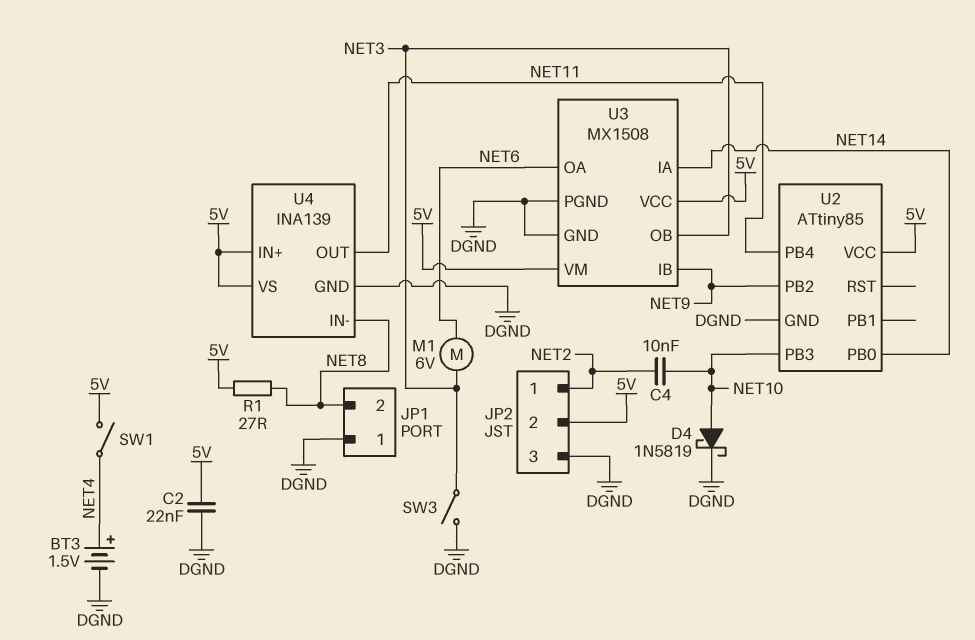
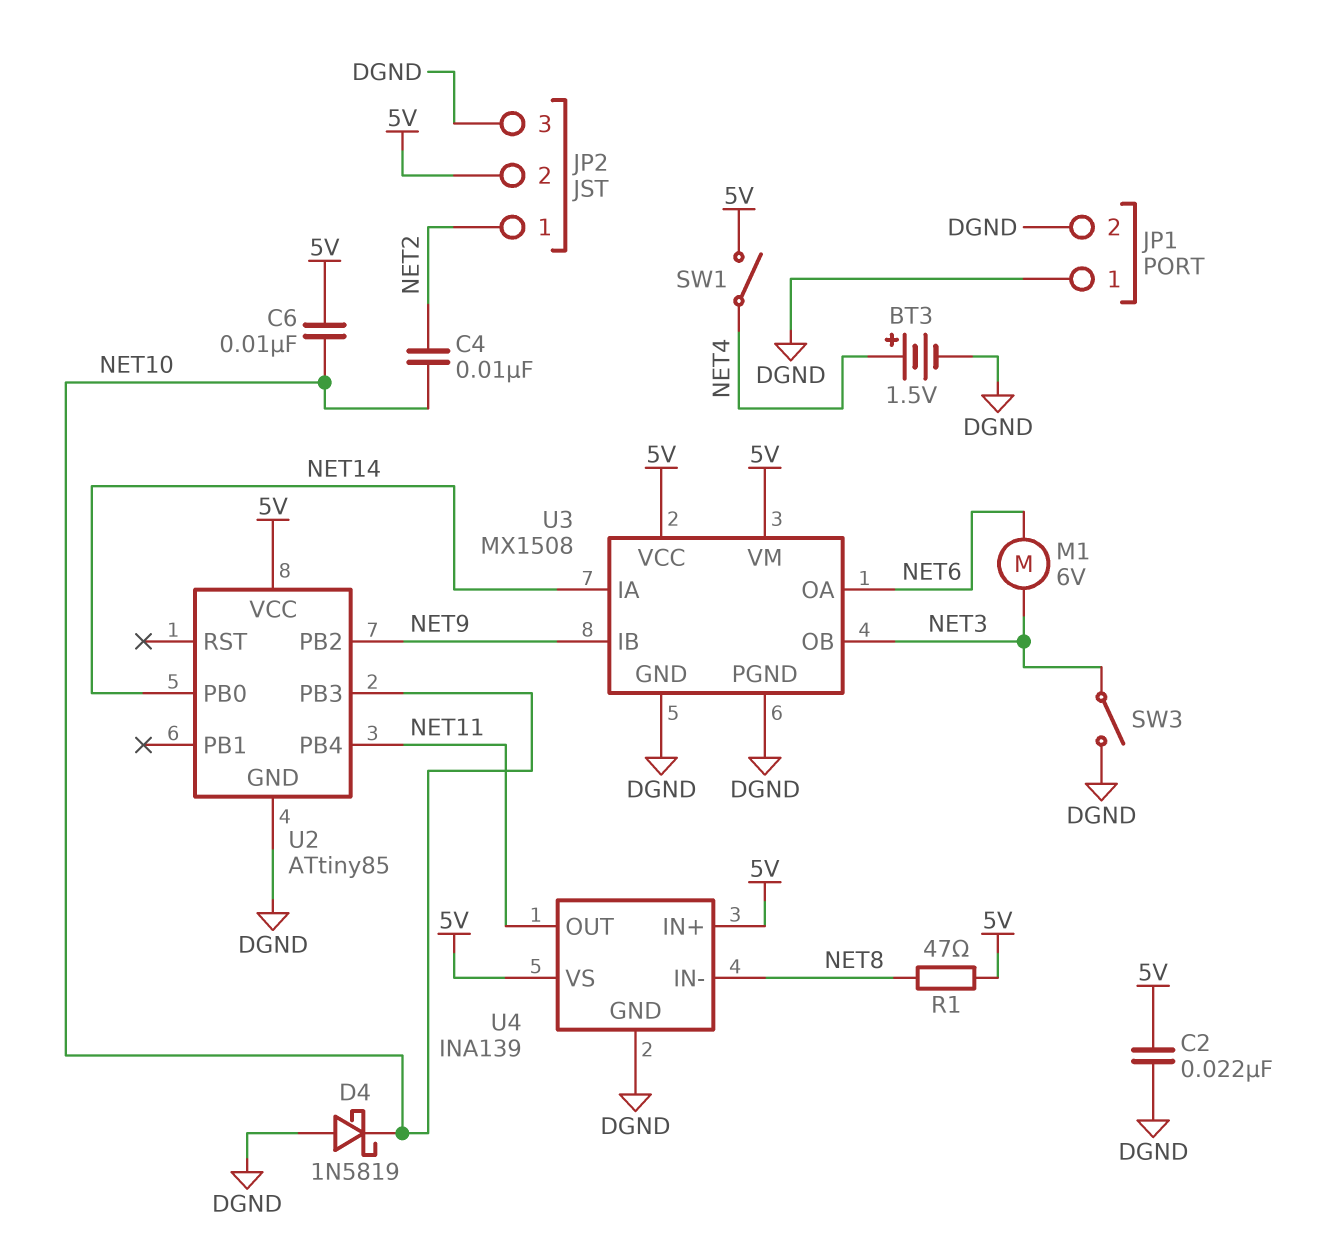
C6: none -> 10nF (5V, NET10)
D4: schottky 1N5819 (A NET10, K DGND) -> schottky 1N5819 (A DGND, K NET10)
JP1 pin 2: NET8 -> DGND
R1: 27 (5V, NET8) -> 47 (5V, NET8)

